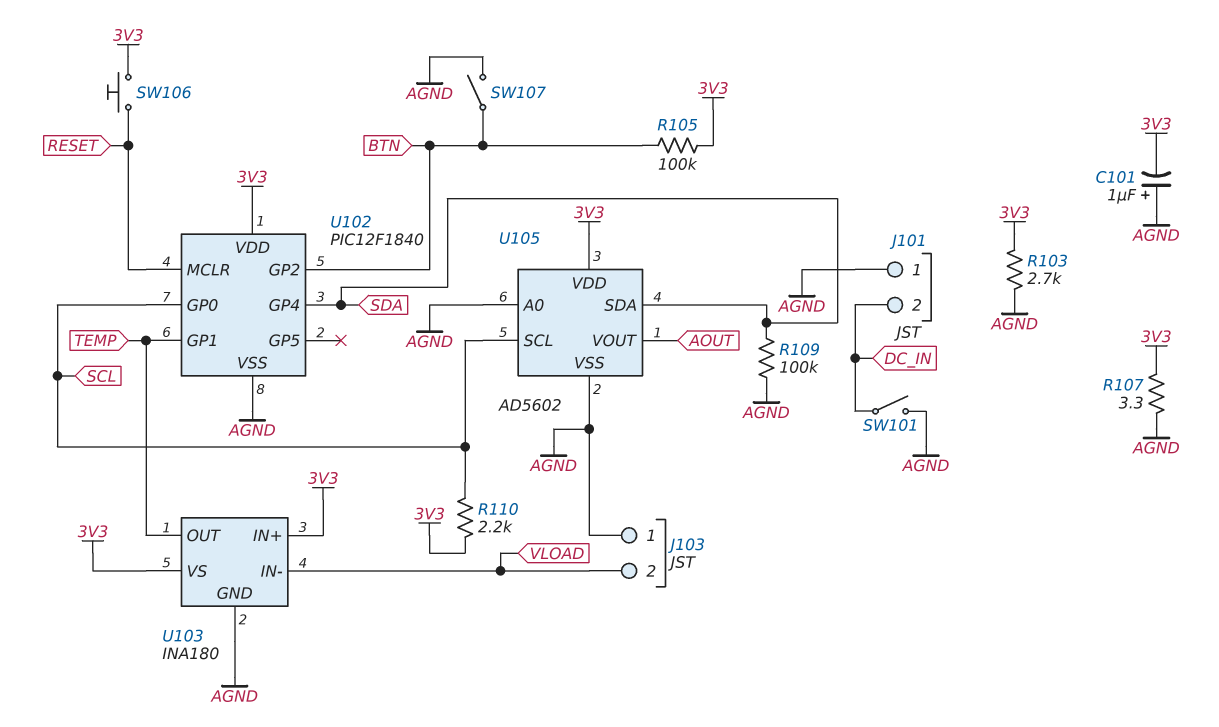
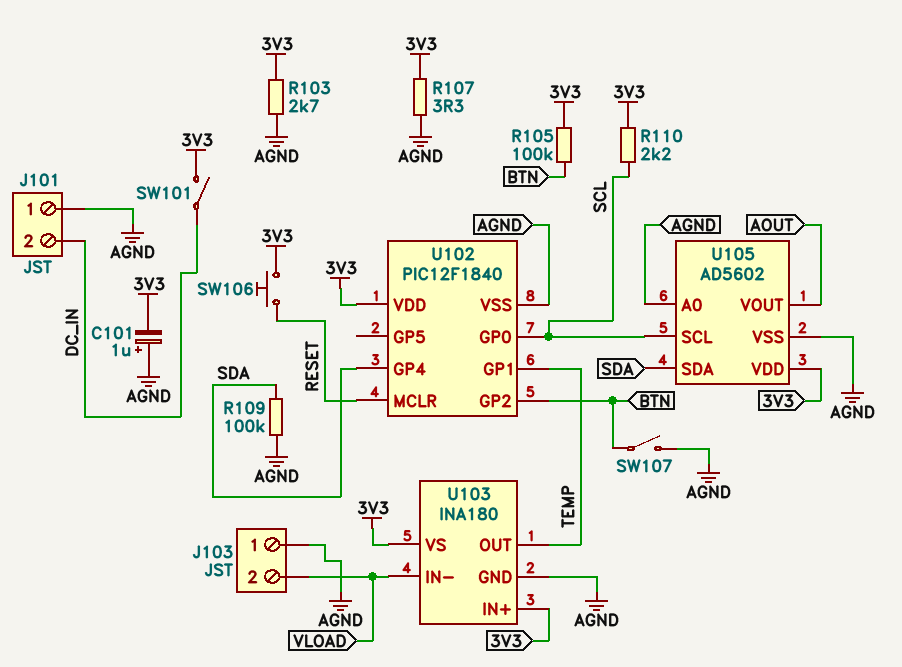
SW101: switch (AGND, DC_IN) -> switch (3V3, DC_IN)

